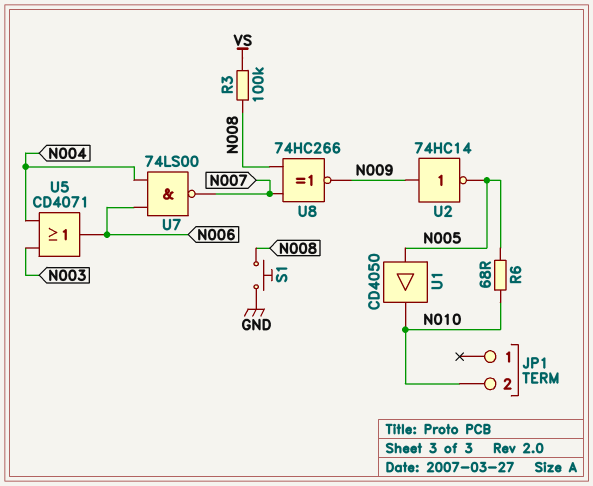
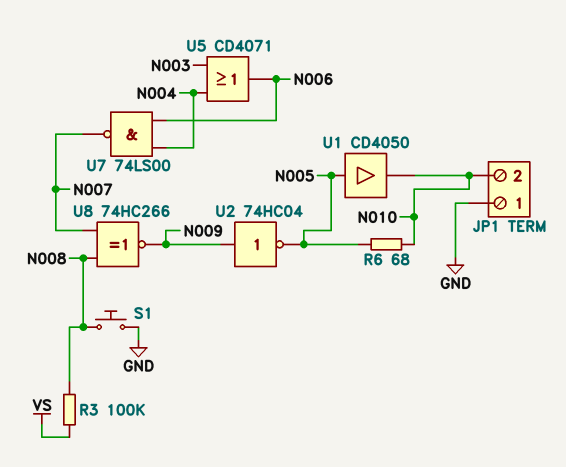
JP1 pin 1: none -> GND
U2: NOT 74HC14 (in N009, out N005) -> NOT 74HC04 (in N009, out N005)

